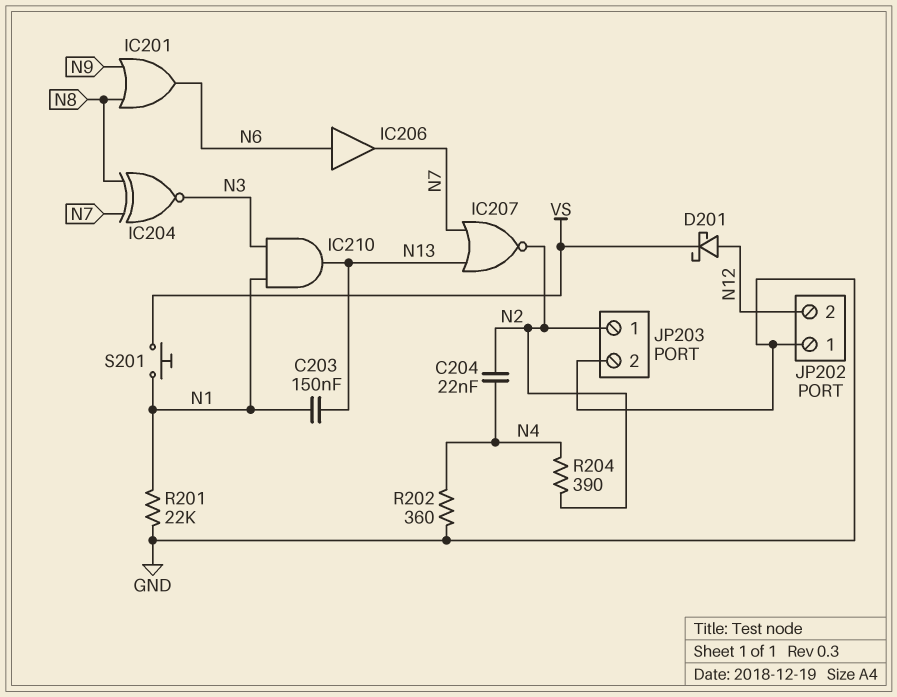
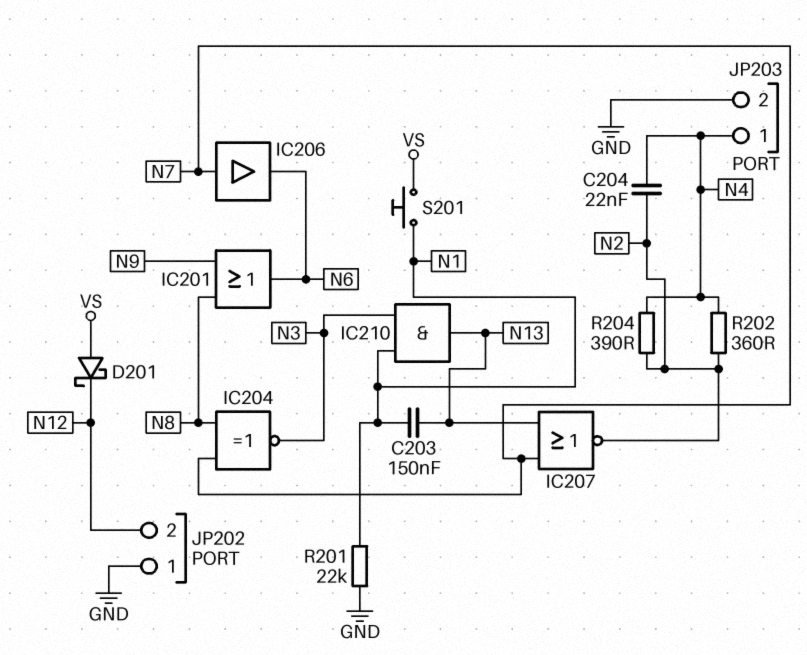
D201: schottky (A N12, K VS) -> schottky (A VS, K N12)
IC206: buffer (in N6, out N7) -> buffer (in N7, out N6)
JP203 pin 1: N2 -> N4
R202: 360 (GND, N4) -> 360 (N2, N4)

